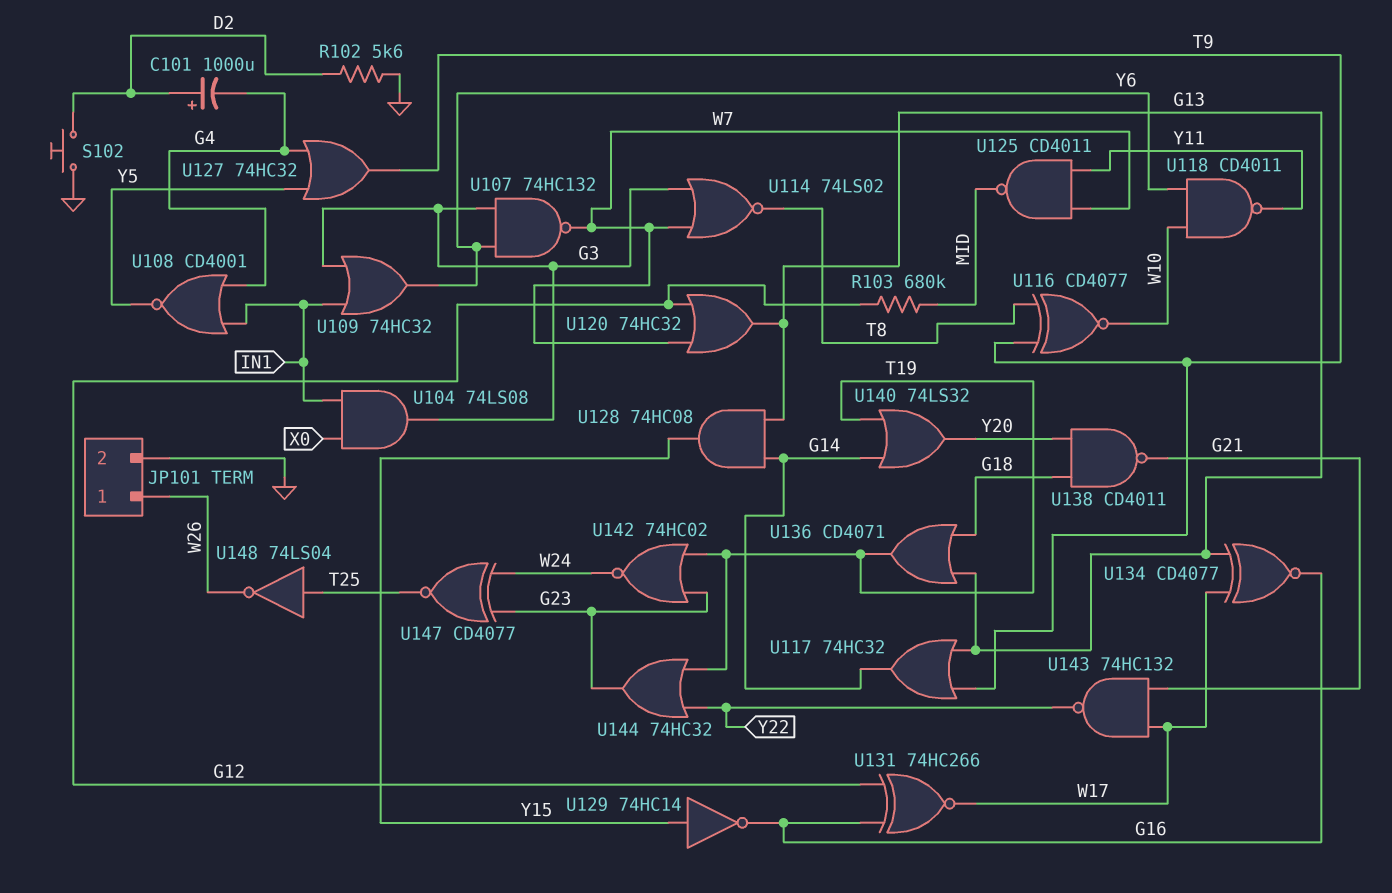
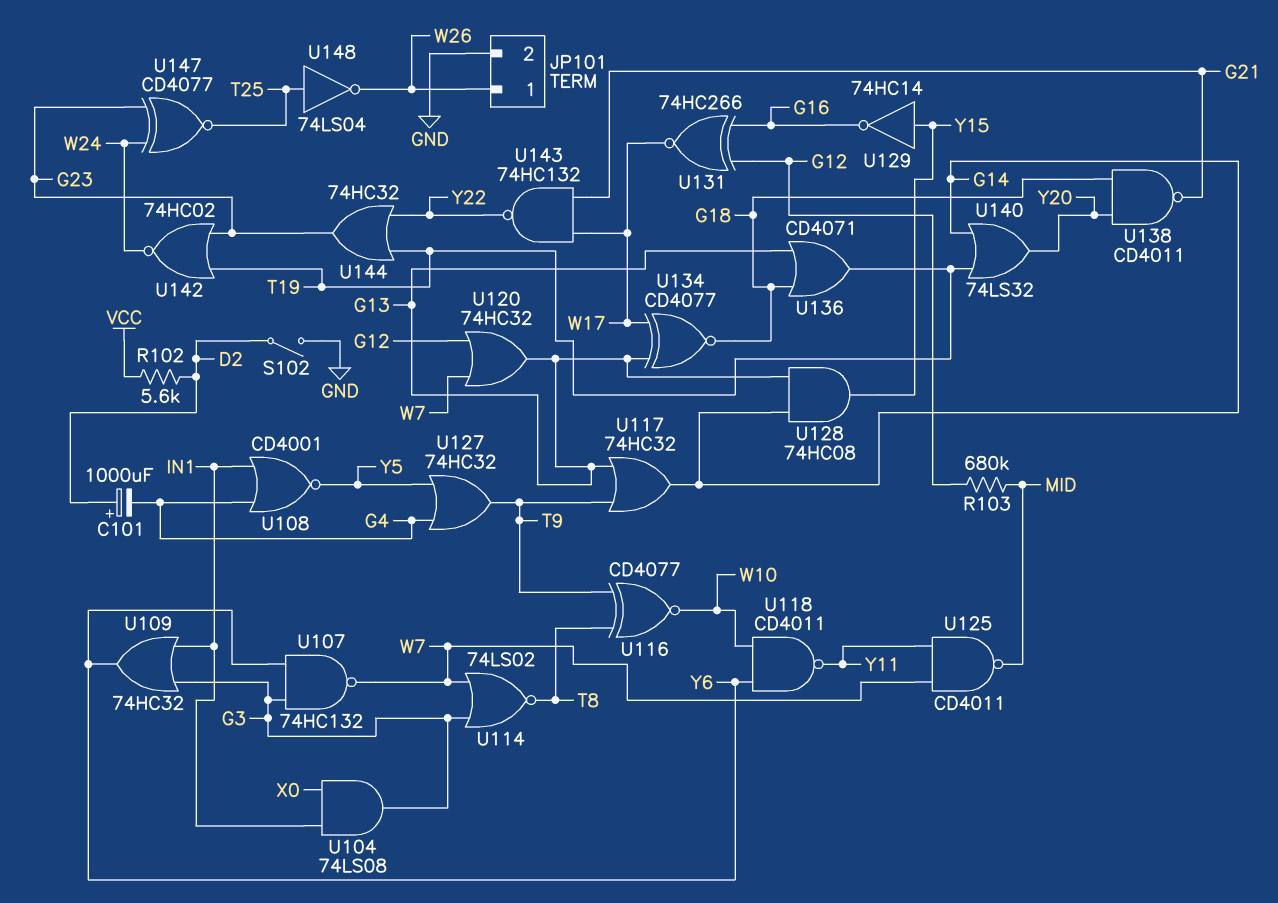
R102: 5.6k (D2, GND) -> 5.6k (D2, VCC)
S102: button (D2, GND) -> switch (D2, GND)
U134: XNOR CD4077 (in G13, in W17, out G16) -> XNOR CD4077 (in G13, in W17, out G18)

